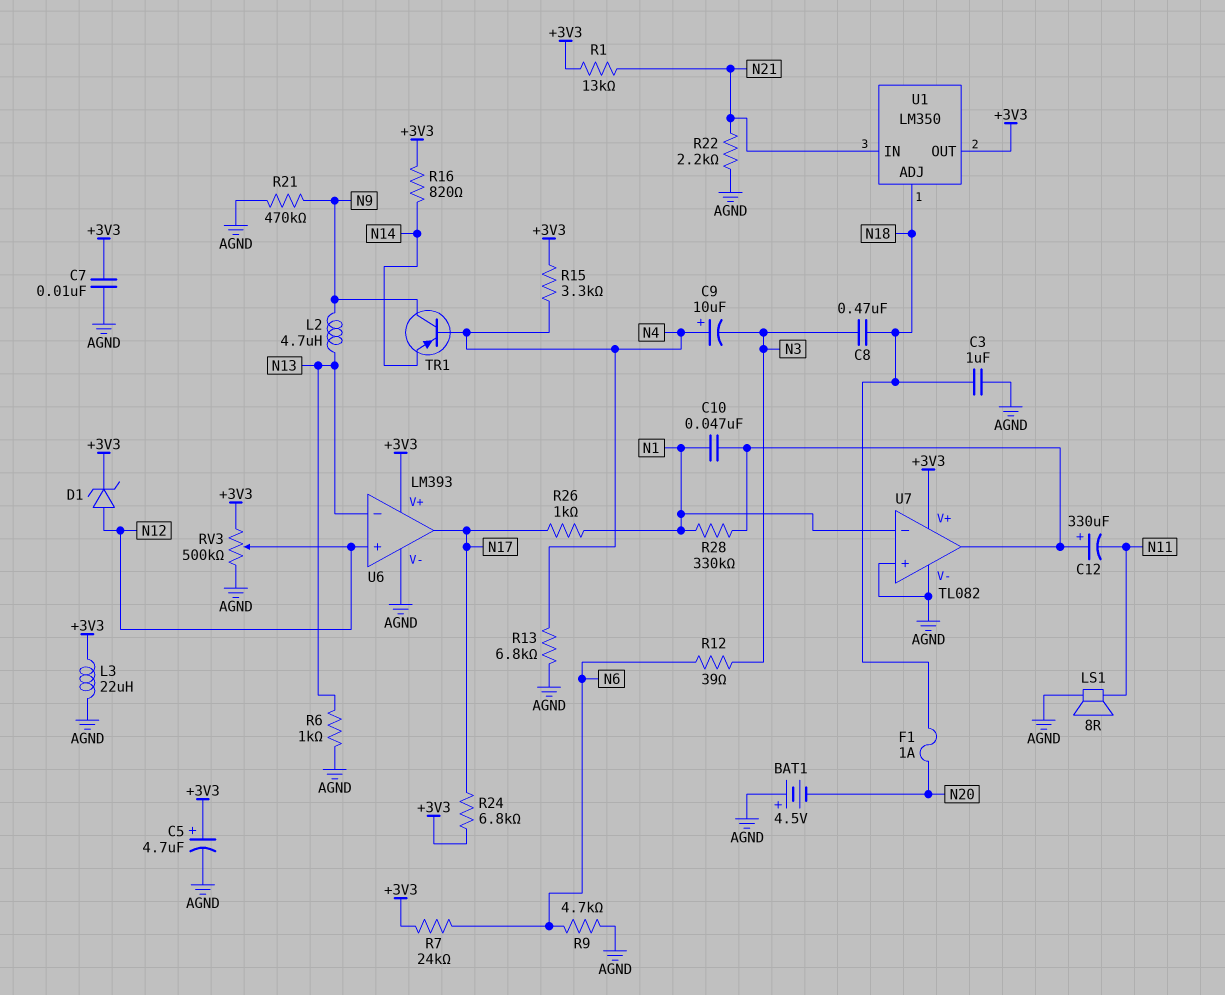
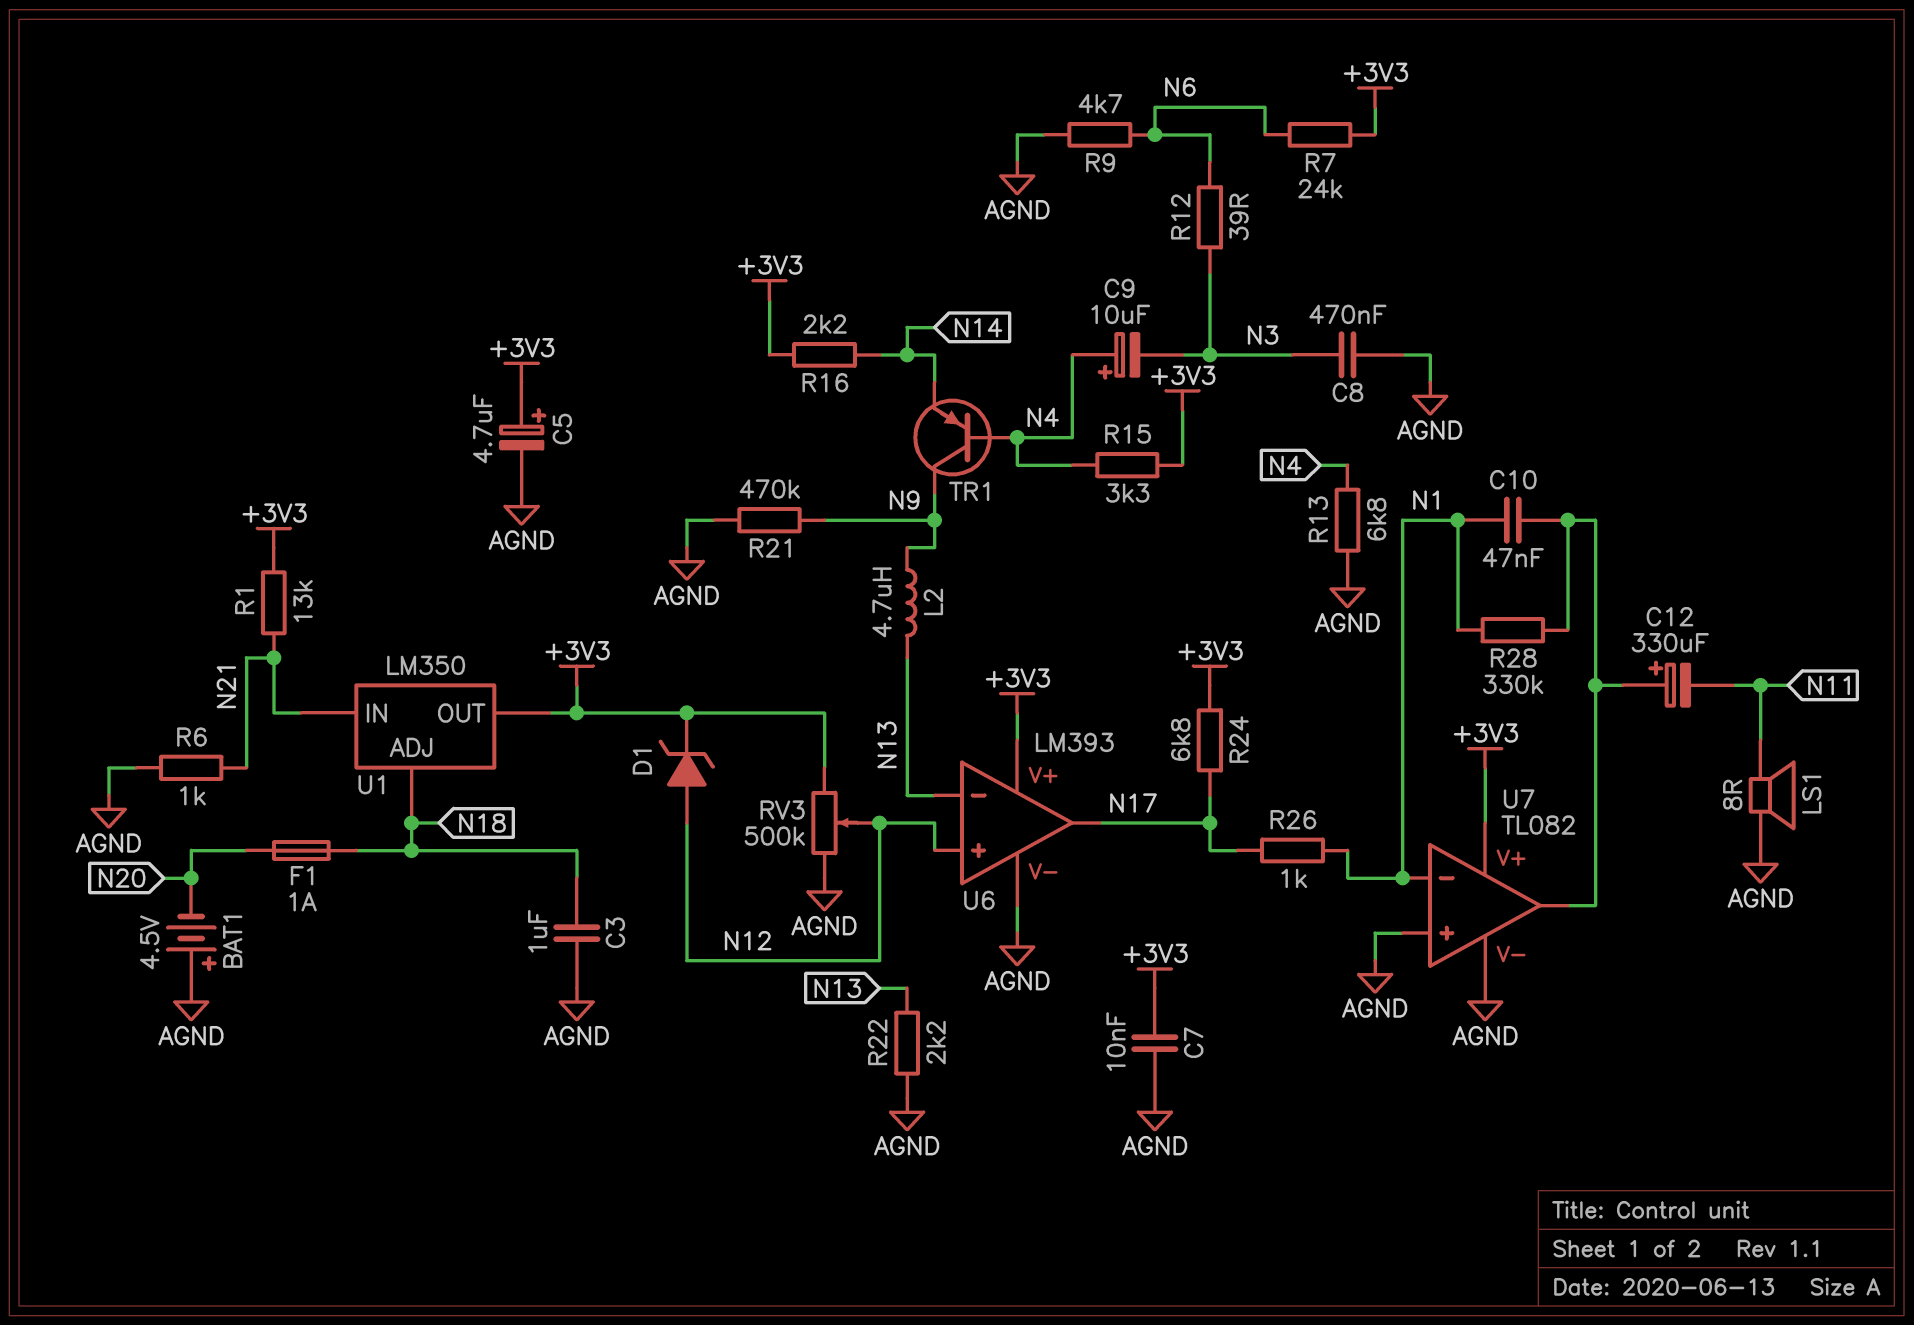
C8: 470nF (N3, N18) -> 470nF (AGND, N3)
L3: 22uH (+3V3, AGND) -> none
R6: 1k (AGND, N13) -> 1k (AGND, N21)
R16: 820 (+3V3, N14) -> 2.2k (+3V3, N14)
R22: 2.2k (AGND, N21) -> 2.2k (AGND, N13)

